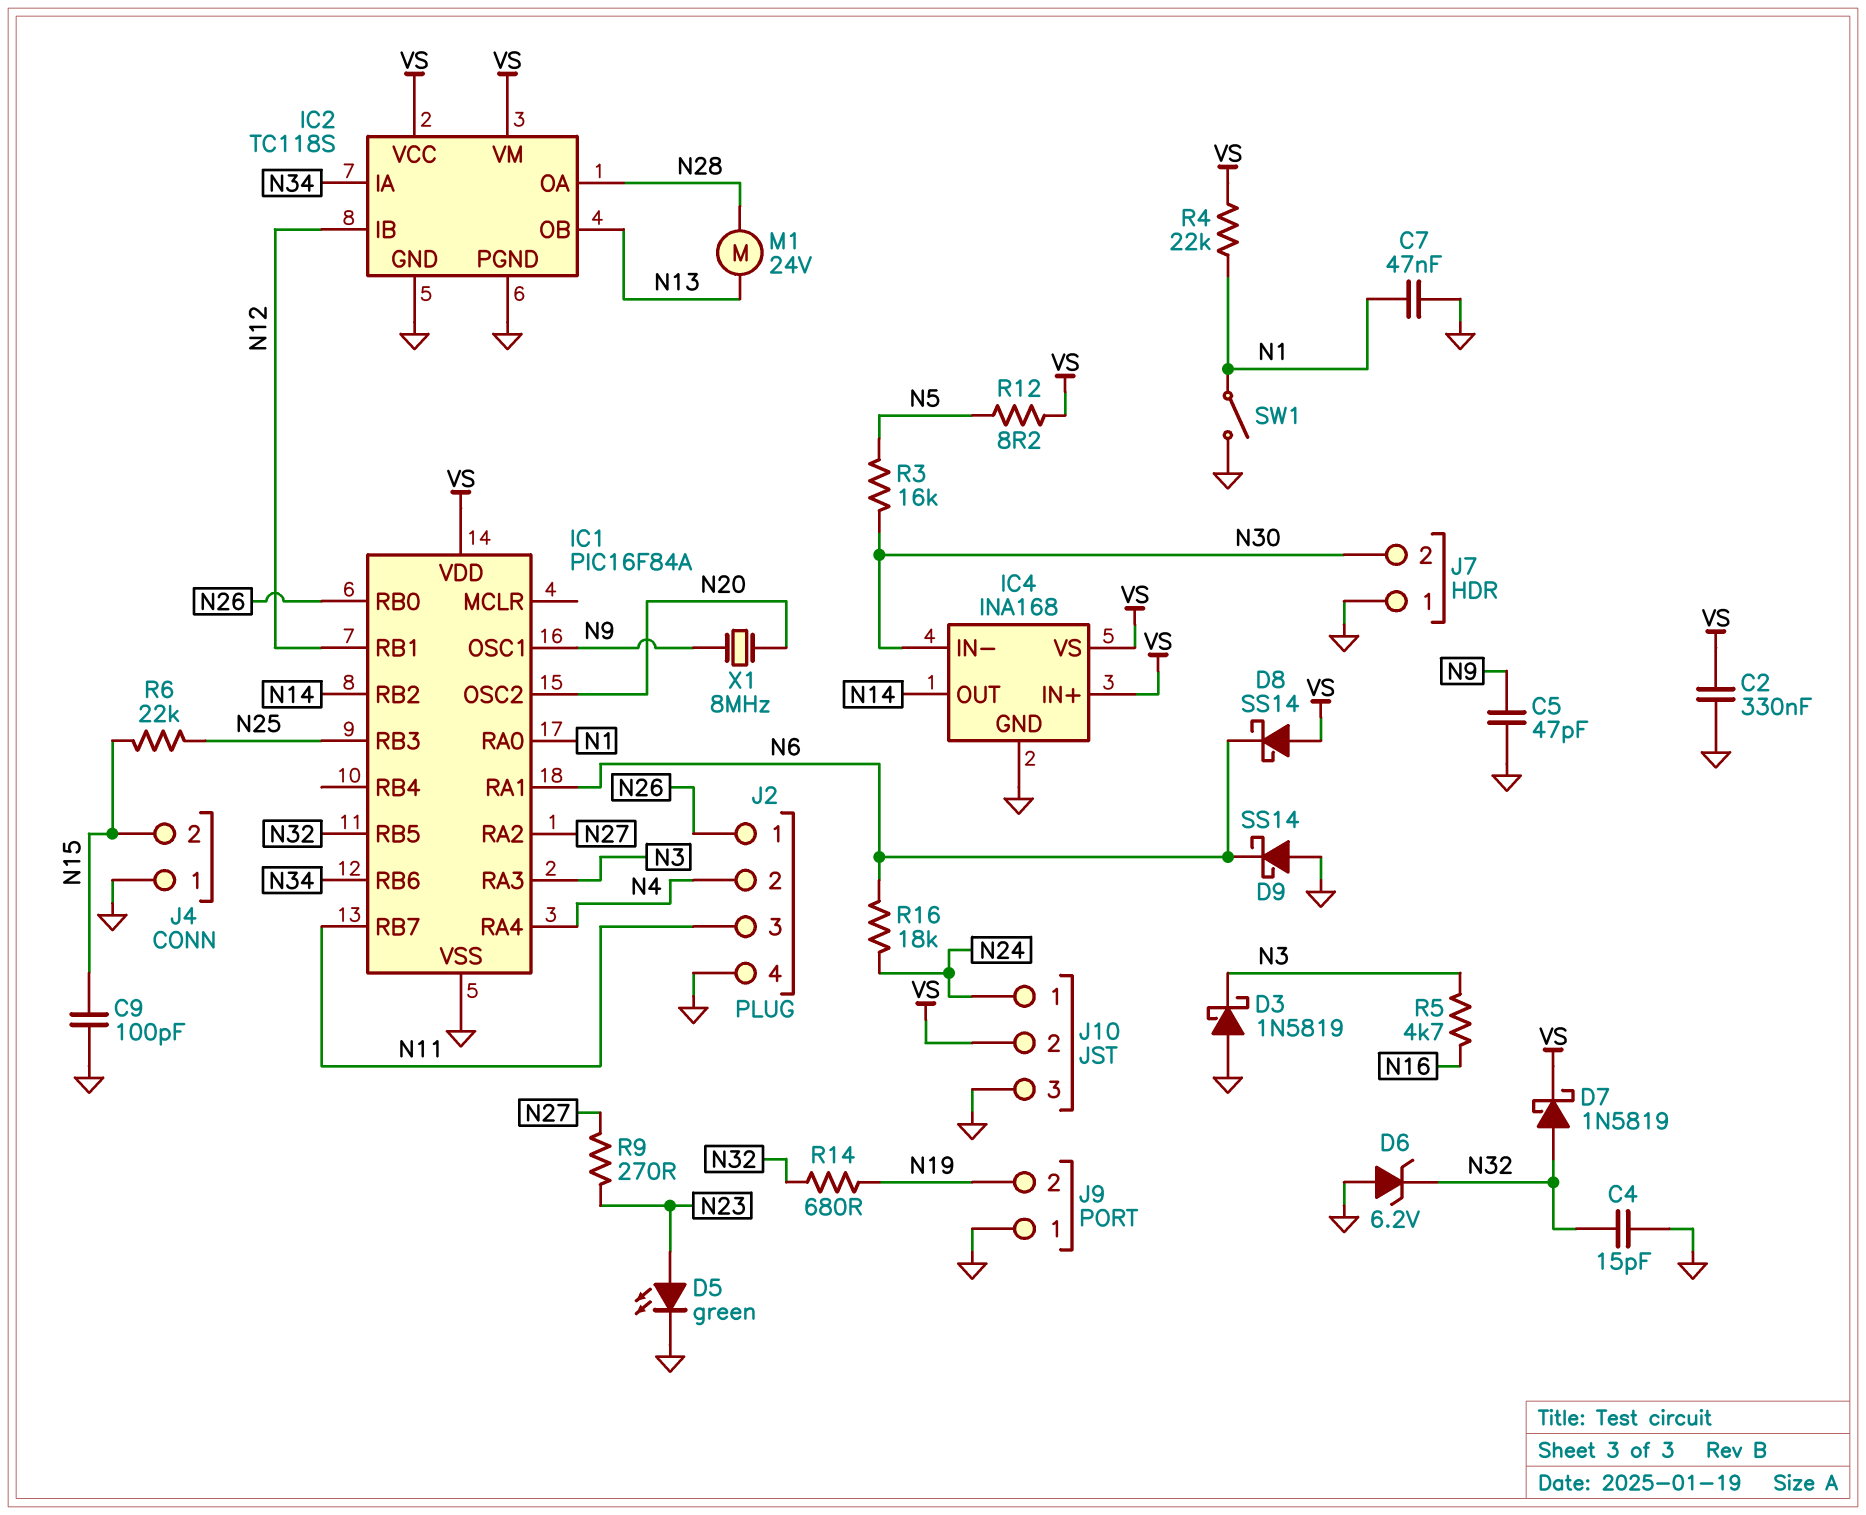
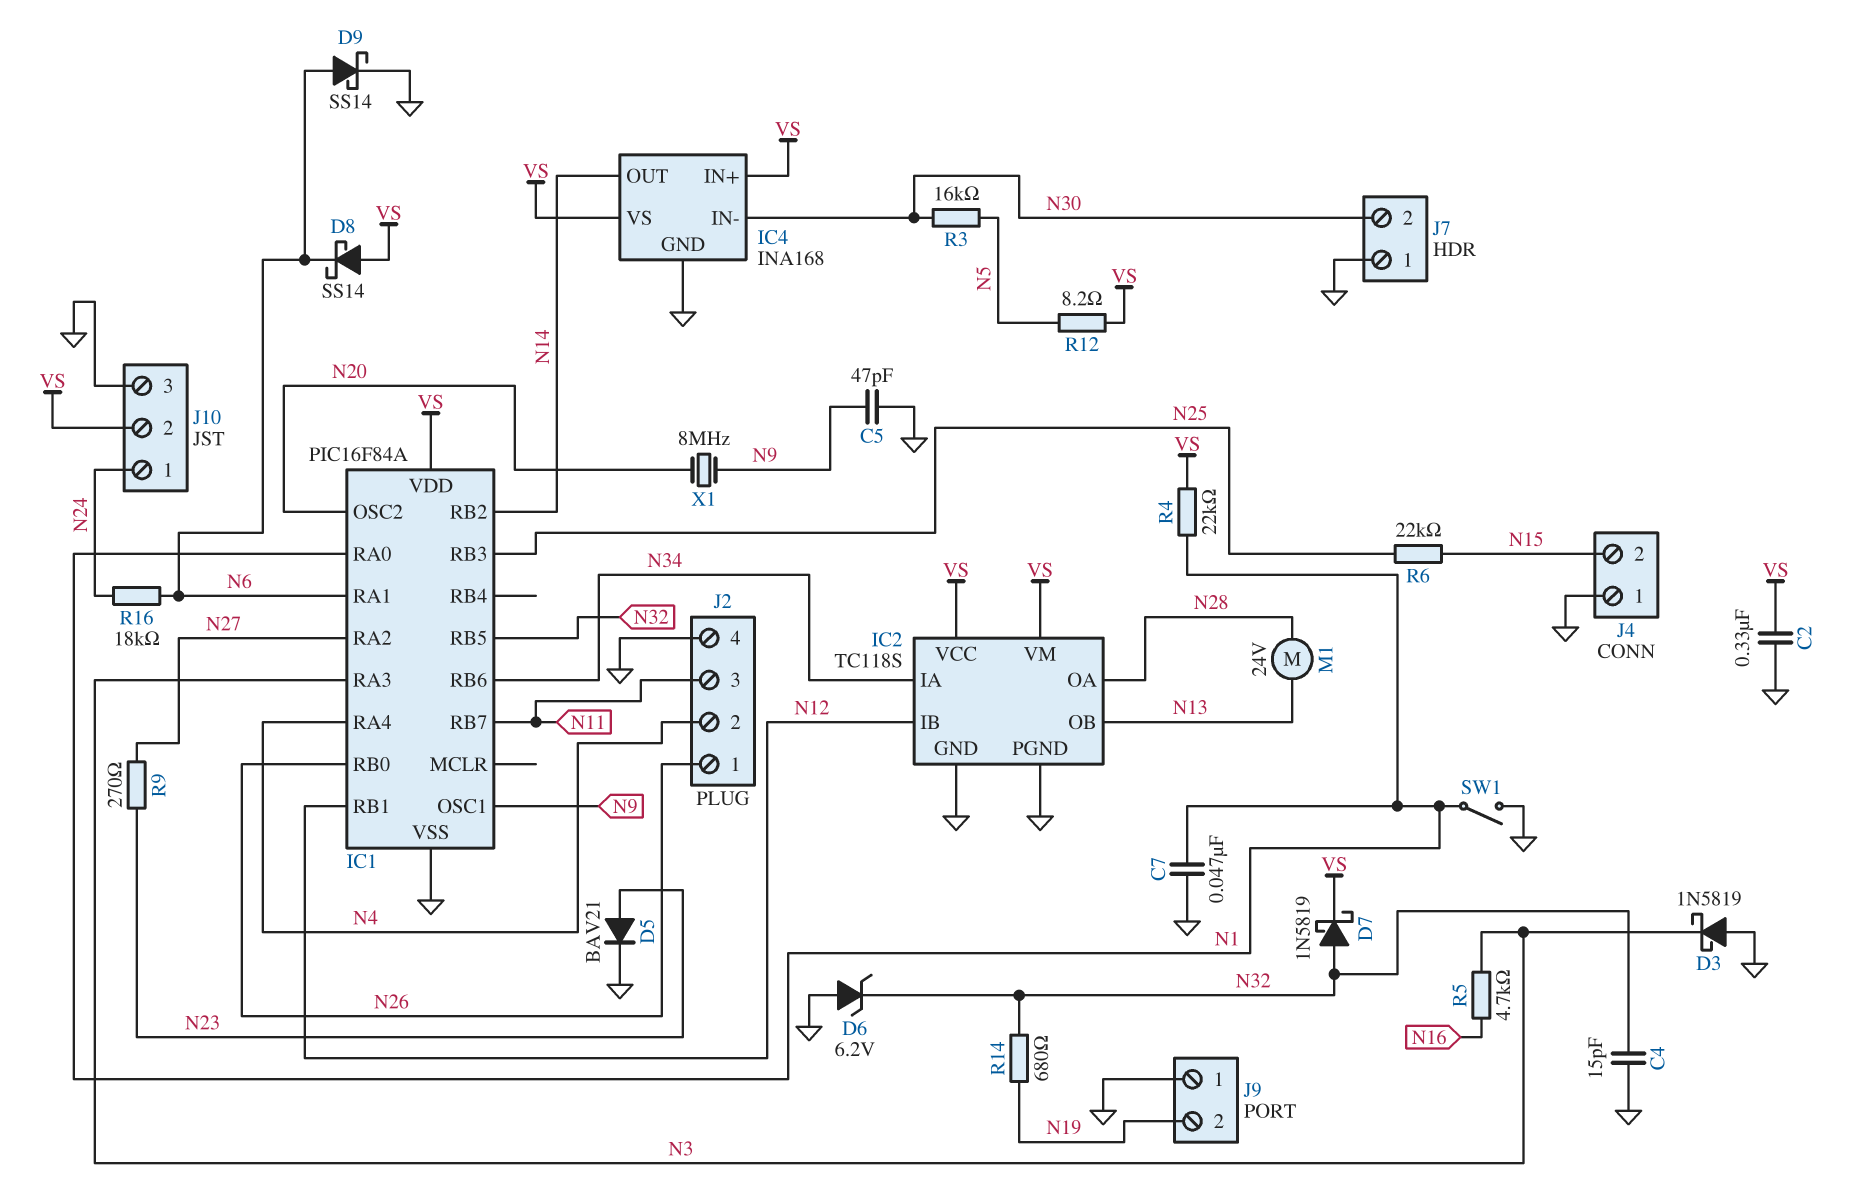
C9: 100pF (GND, N15) -> none
D5: LED green (A N23, K GND) -> diode BAV21 (A N23, K GND)
D9: schottky SS14 (A GND, K N6) -> schottky SS14 (A N6, K GND)

